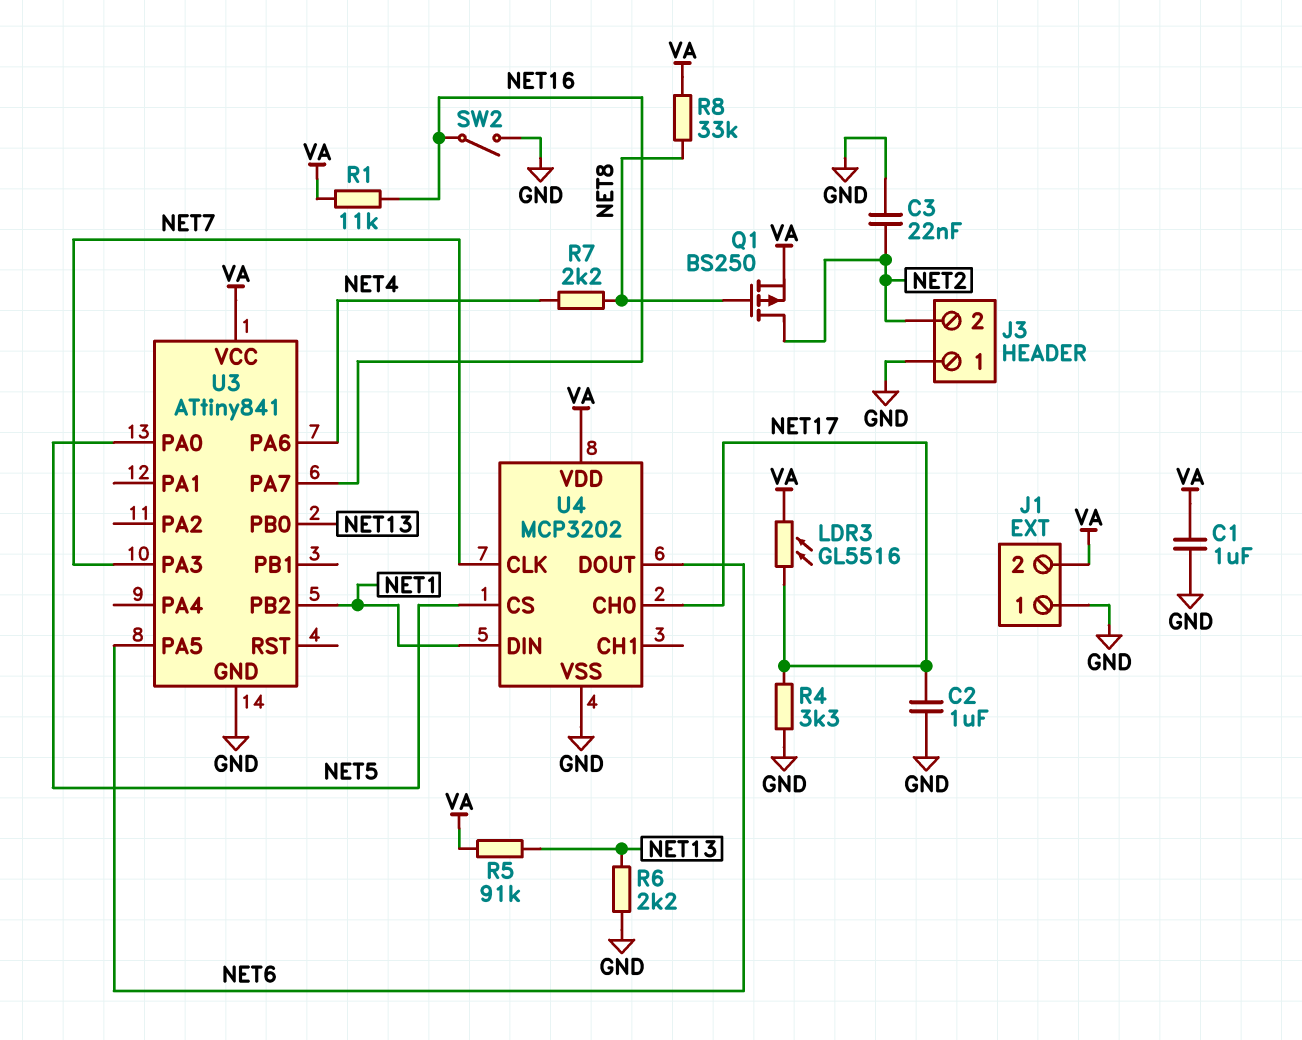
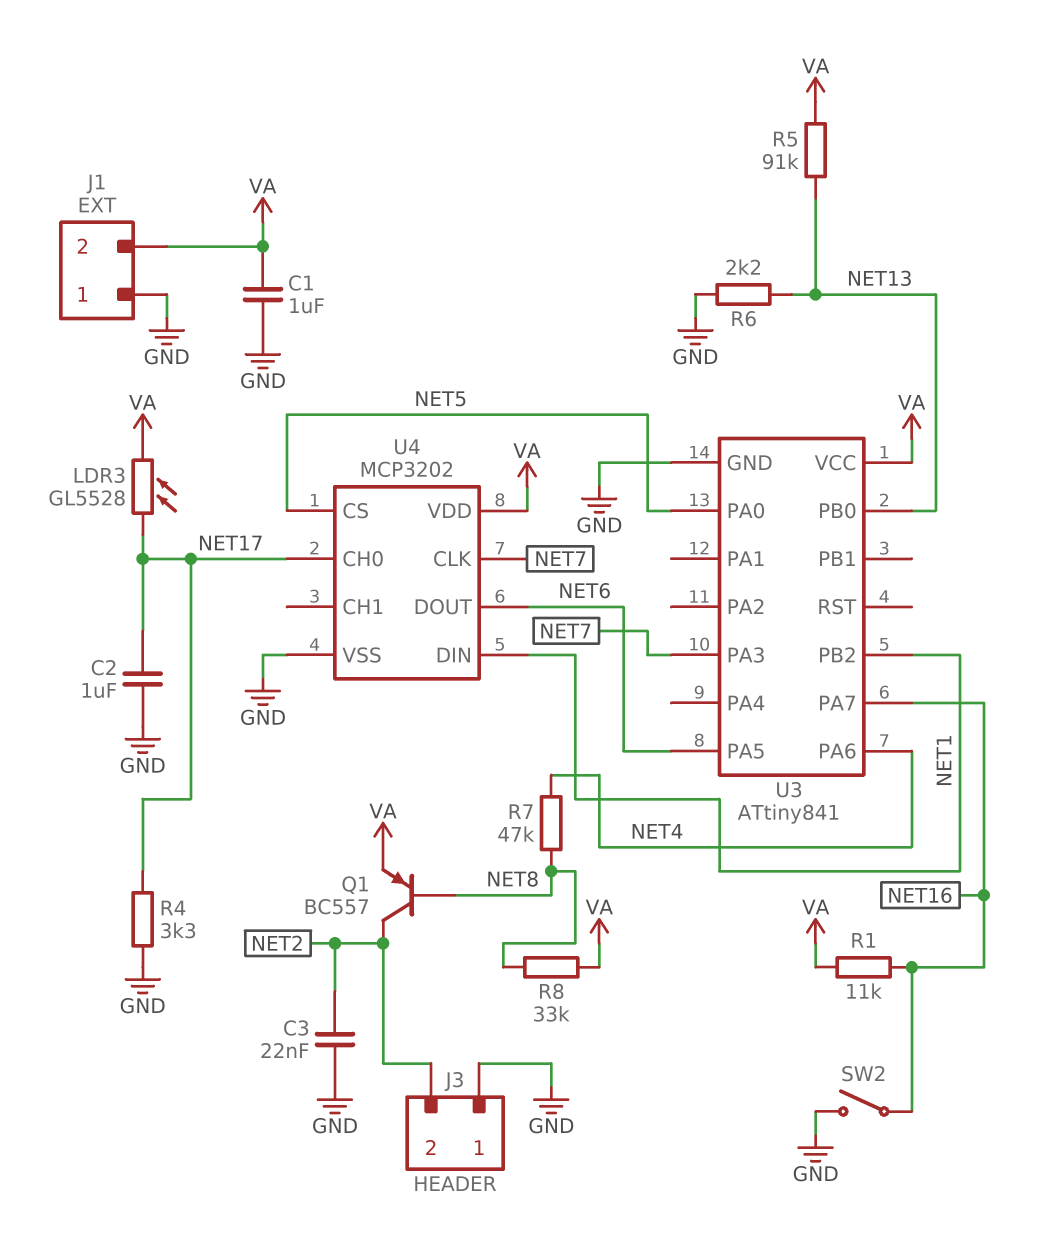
LDR3: GL5516 (NET17, VA) -> GL5528 (NET17, VA)
Q1: PMOS BS250 (G NET8, D NET2, S VA) -> PNP BC557 (B NET8, C NET2, E VA)
R7: 2.2k (NET4, NET8) -> 47k (NET4, NET8)

